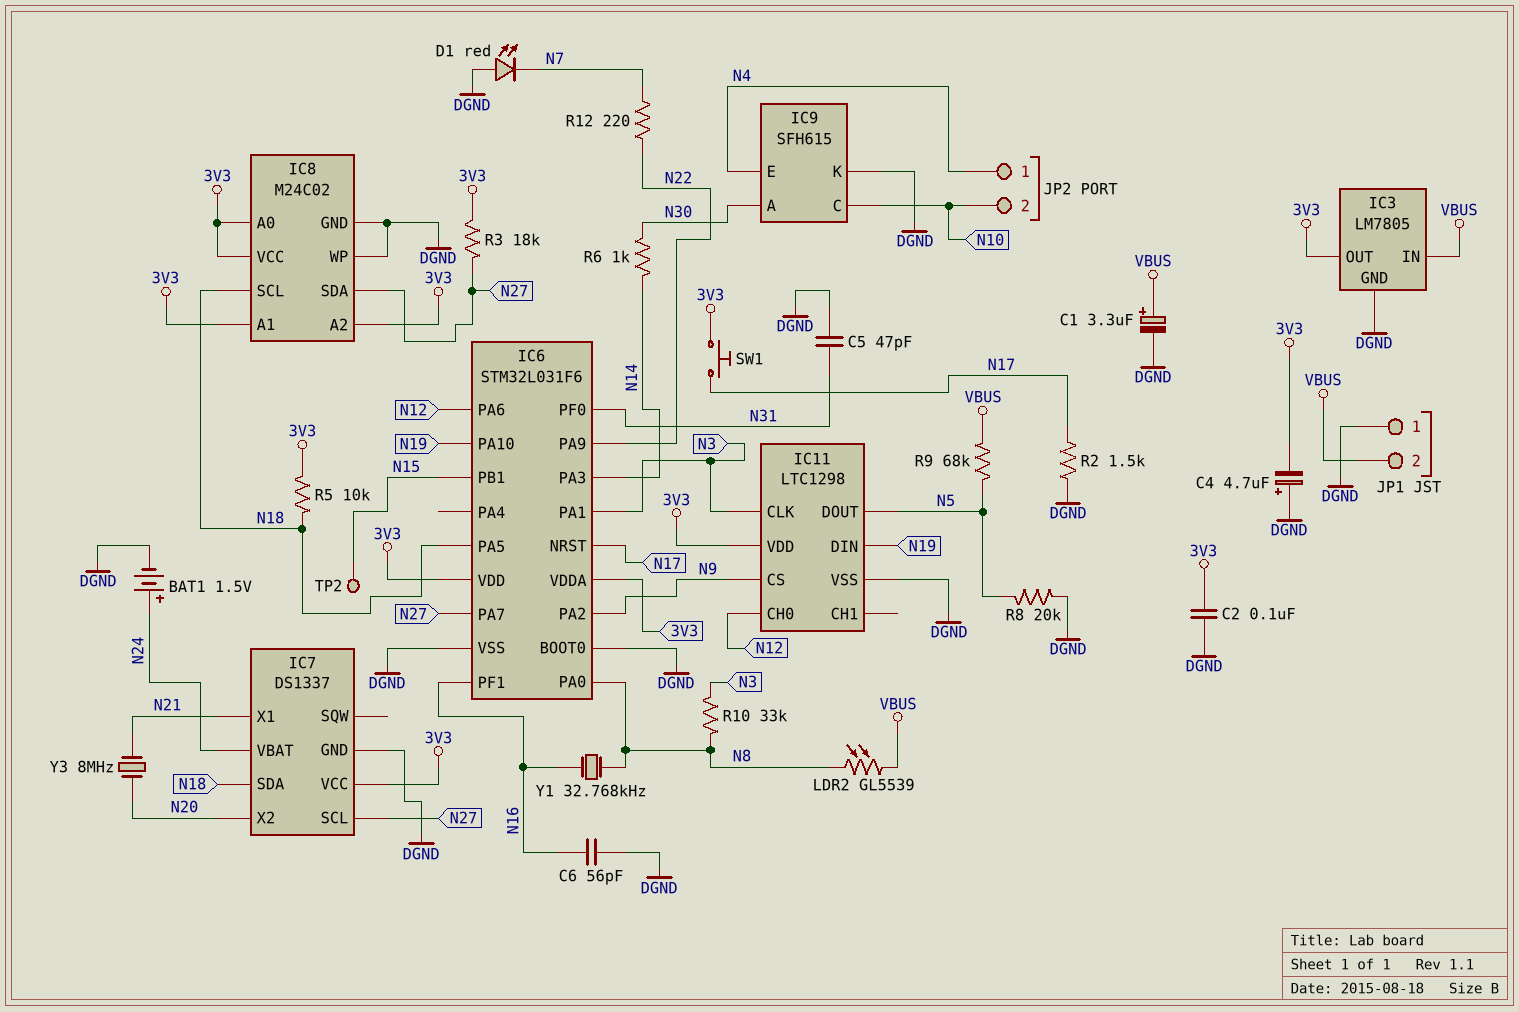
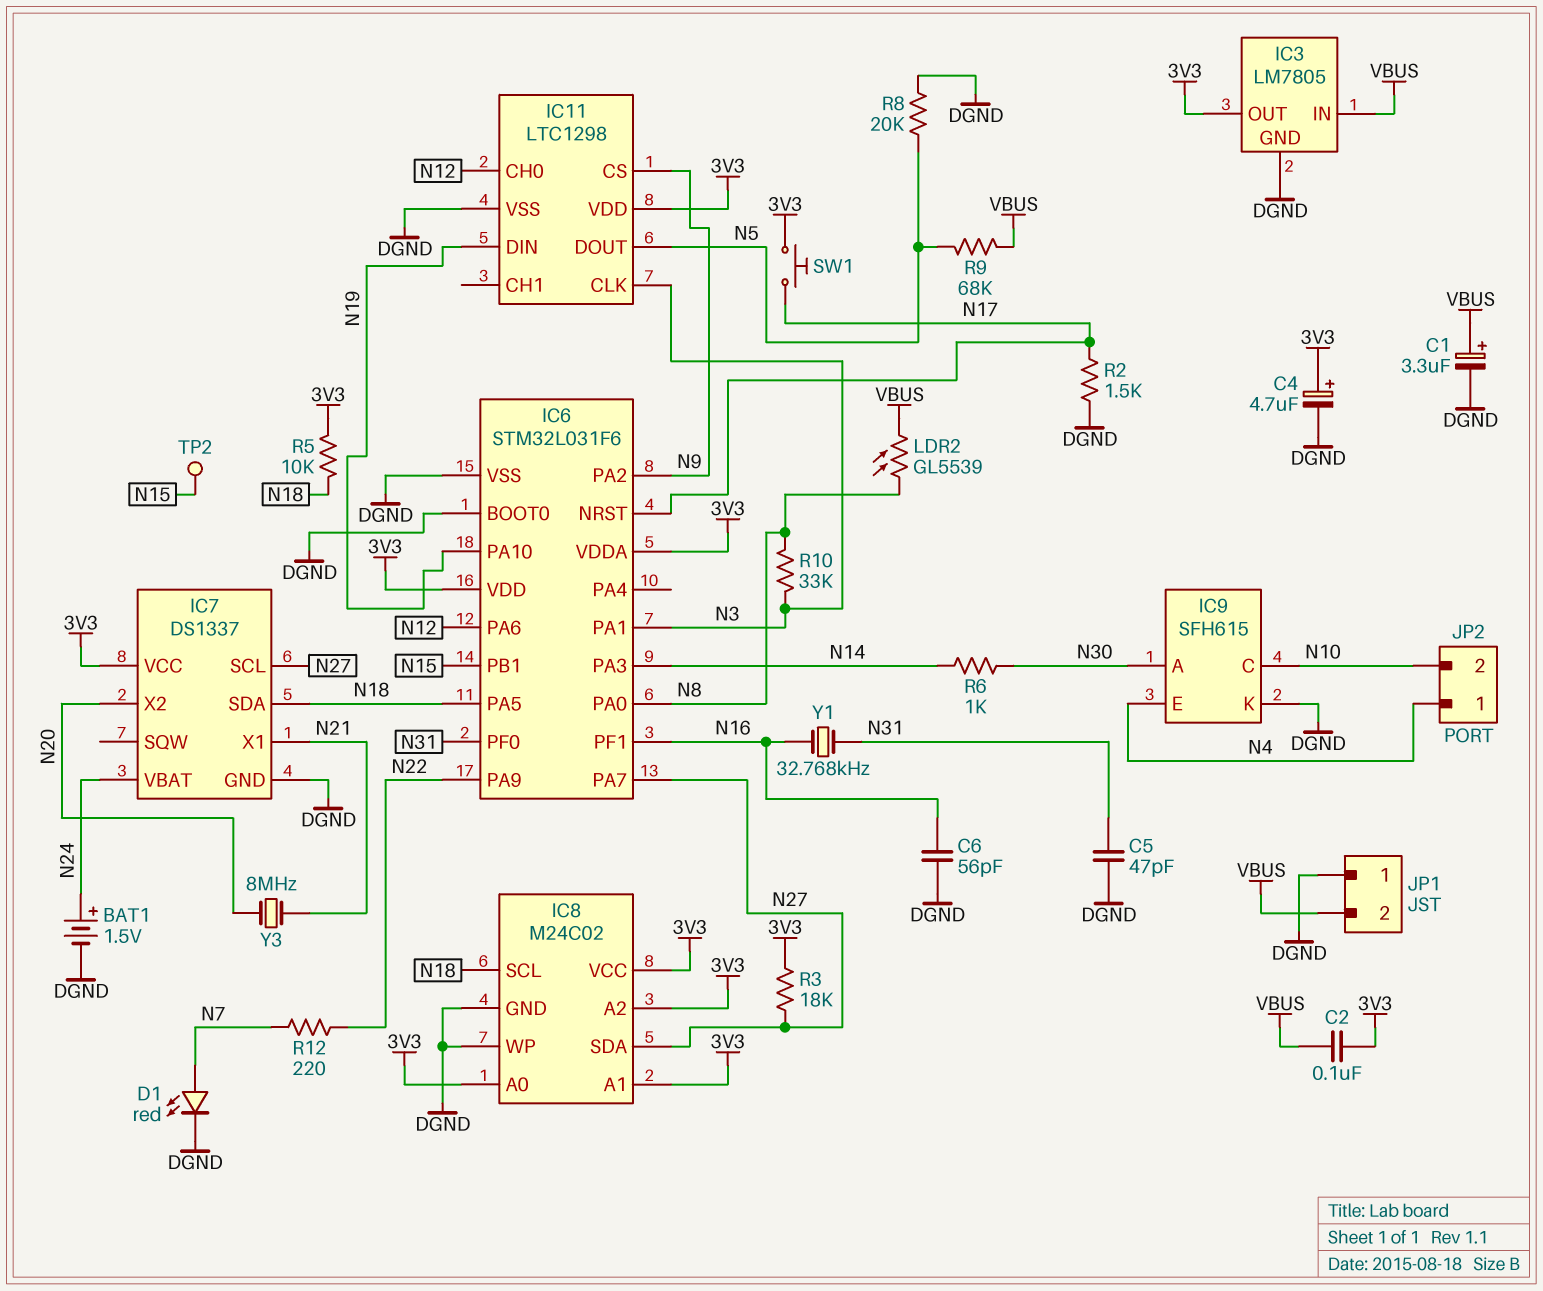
C2: 100nF (3V3, DGND) -> 100nF (3V3, VBUS)
C4: 4.7uF (plus DGND, minus 3V3) -> 4.7uF (plus 3V3, minus DGND)
D1: LED red (A DGND, K N7) -> LED red (A N7, K DGND)
Y1: 32.768kHz (N8, N16) -> 32.768kHz (N16, N31)

